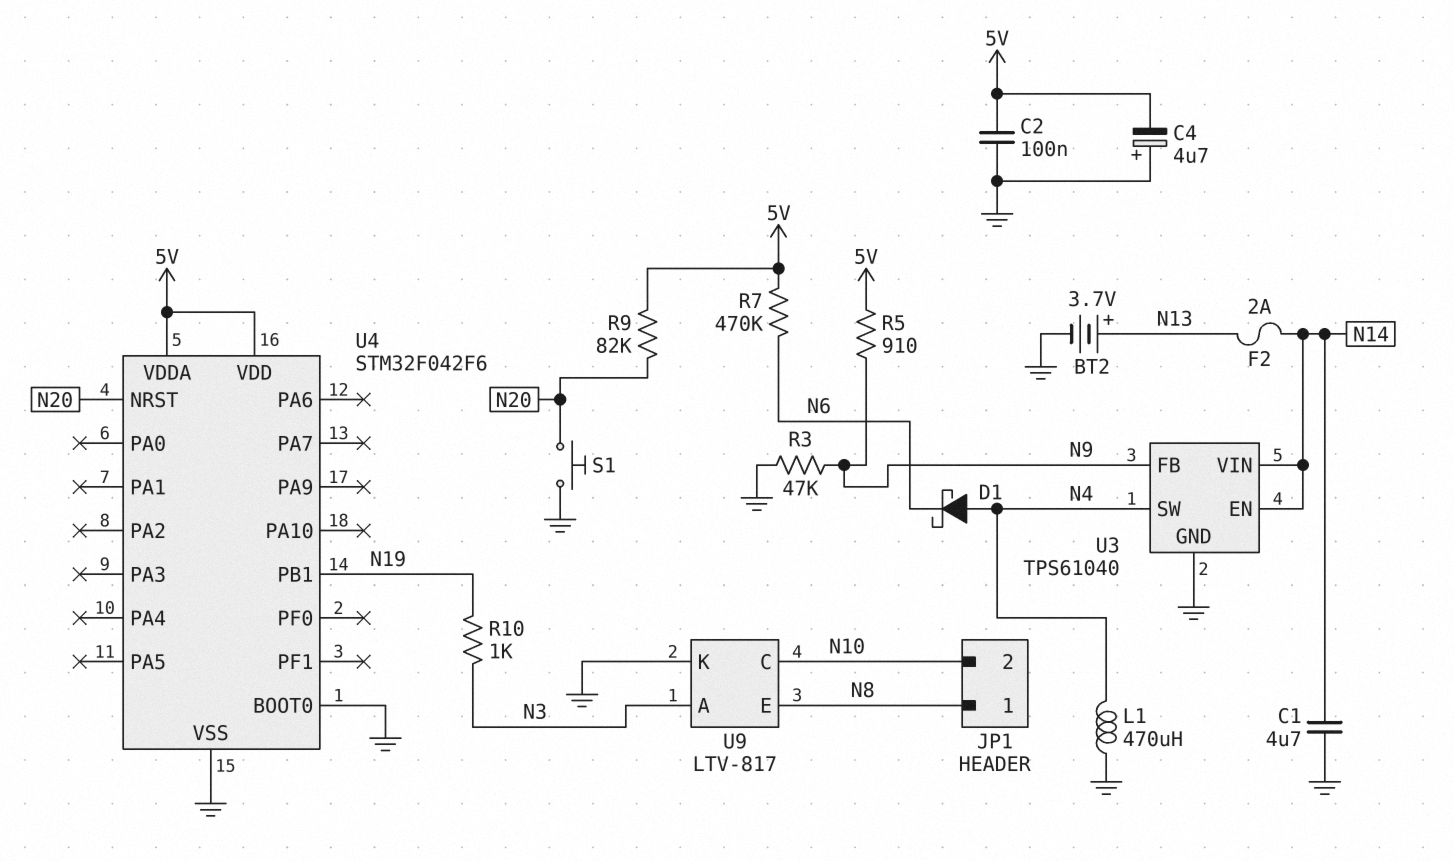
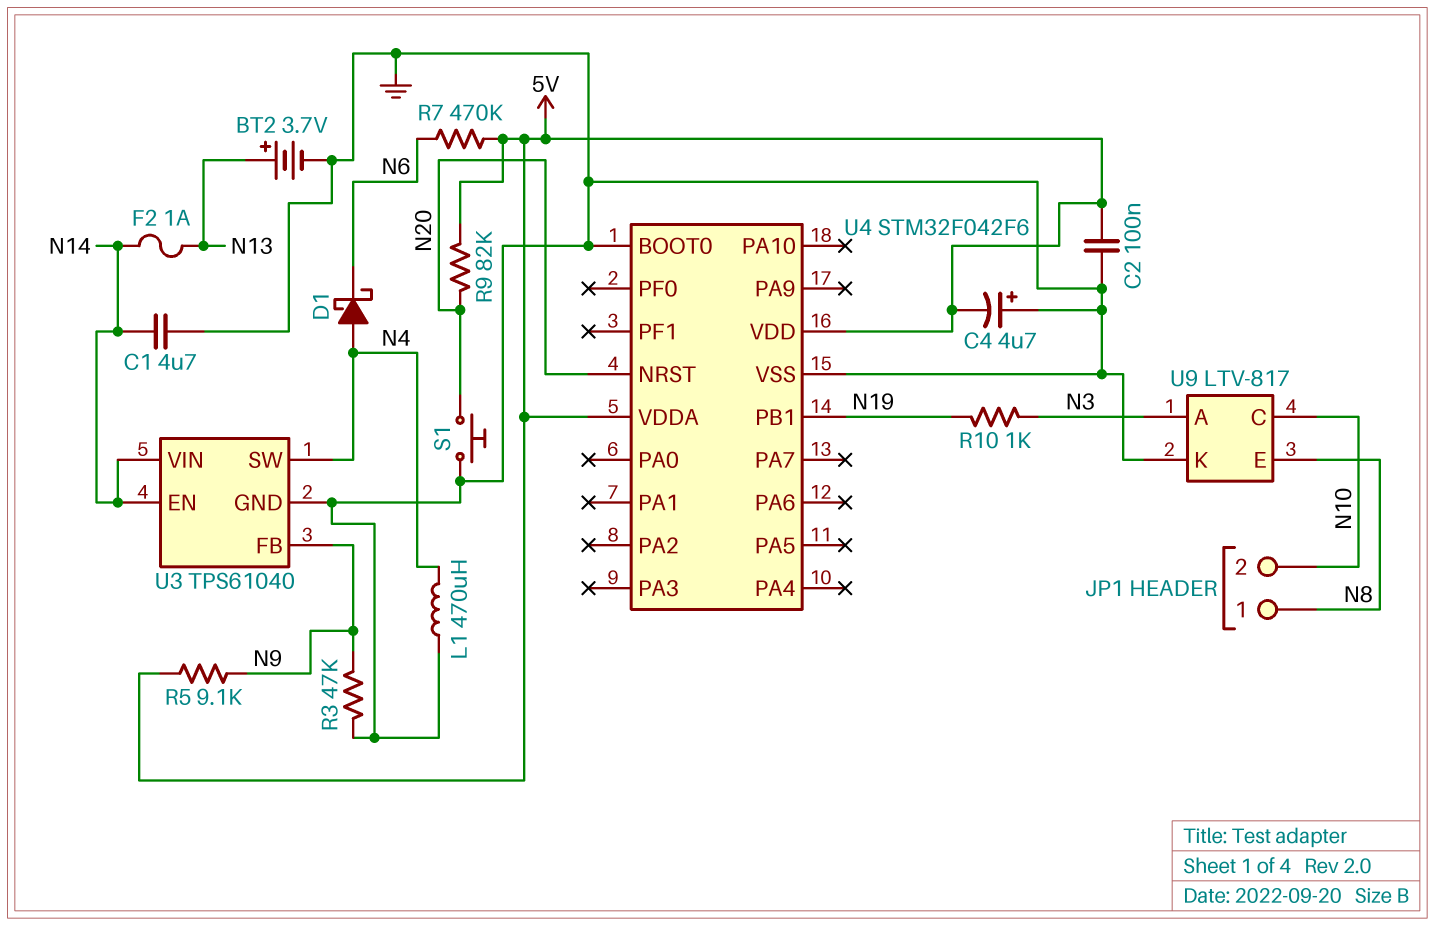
F2: 2A (N13, N14) -> 1A (N13, N14)
R5: 910 (5V, N9) -> 9.1k (5V, N9)

